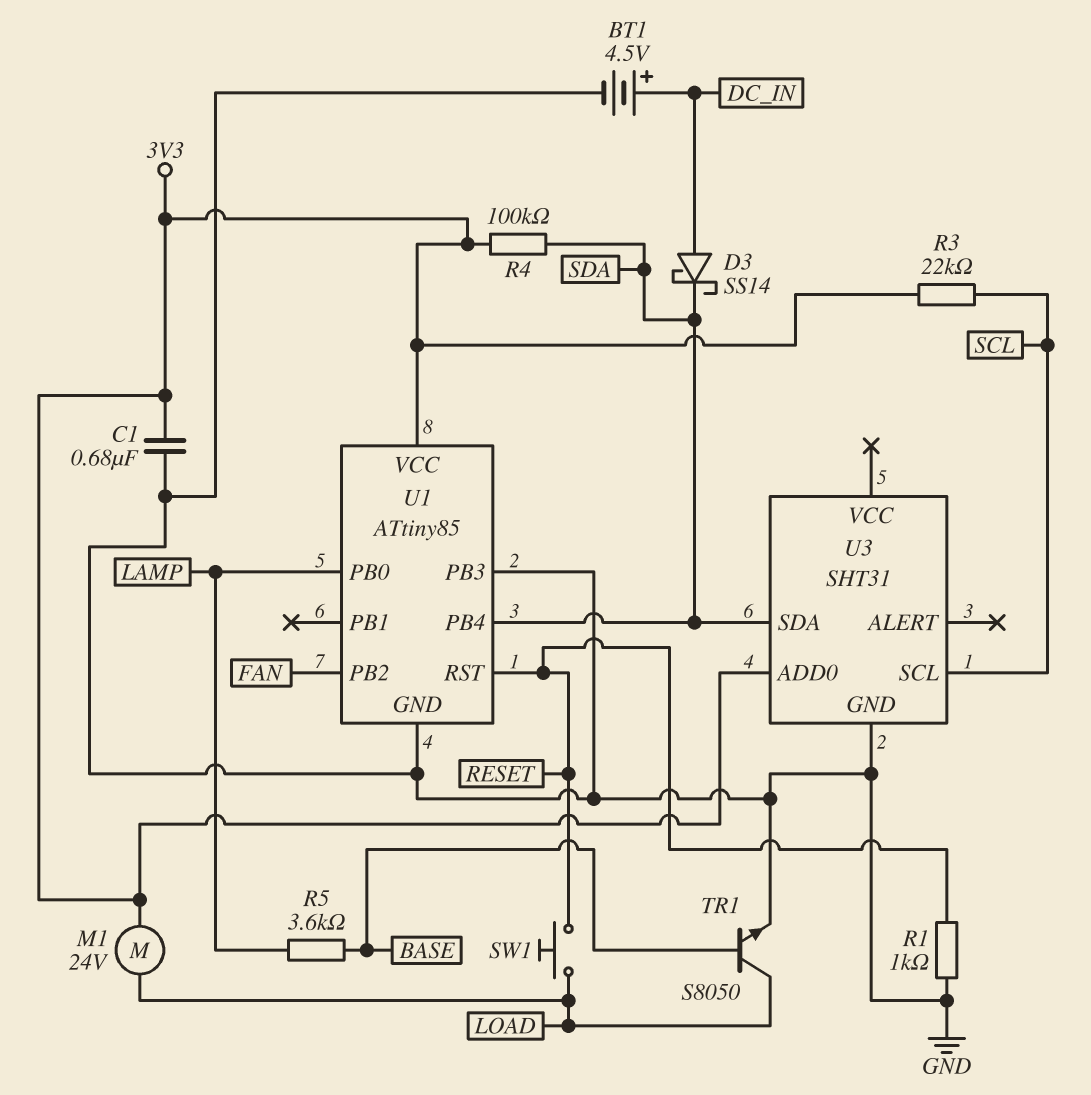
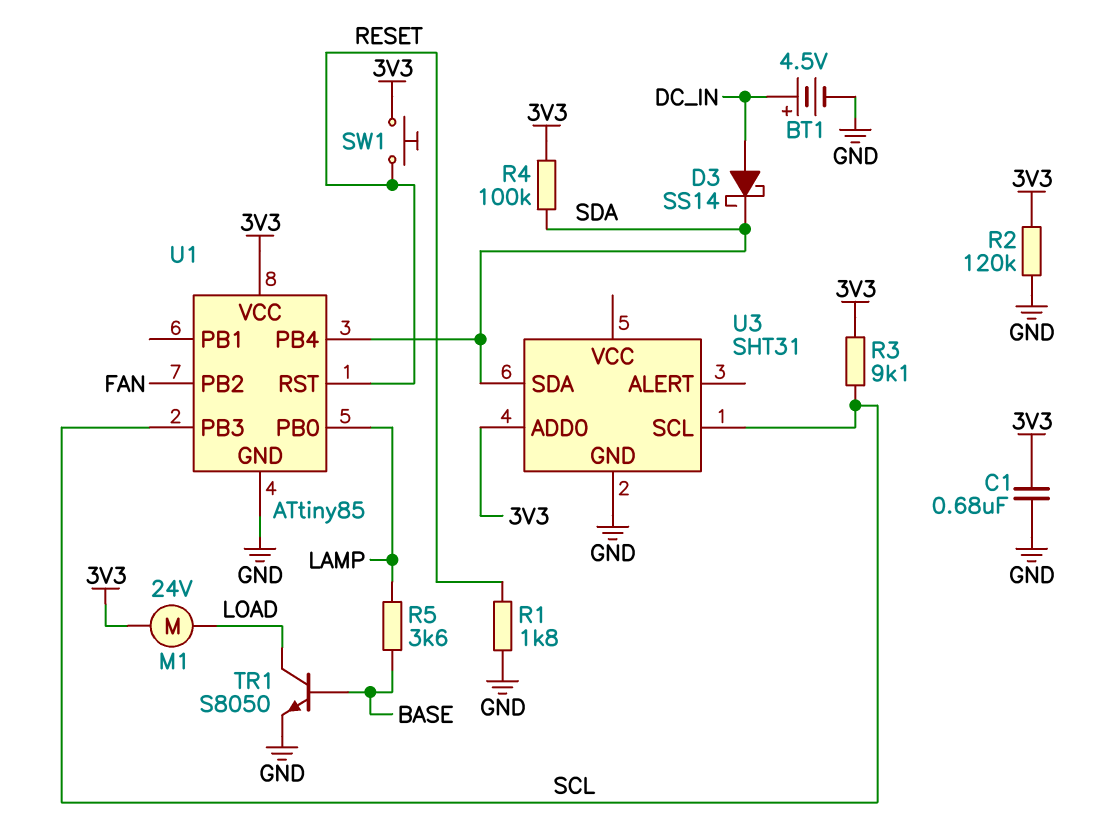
R1: 1k (GND, RESET) -> 1.8k (GND, RESET)
R2: none -> 120k (3V3, GND)
R3: 22k (3V3, SCL) -> 9.1k (3V3, SCL)
SW1: button (LOAD, RESET) -> button (3V3, RESET)
U1 pin PB3: GND -> SCL

